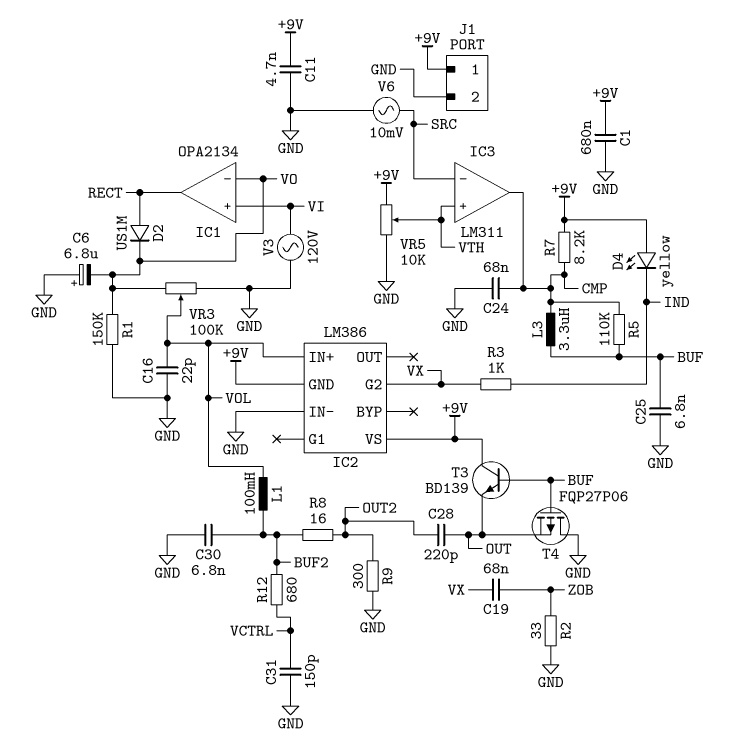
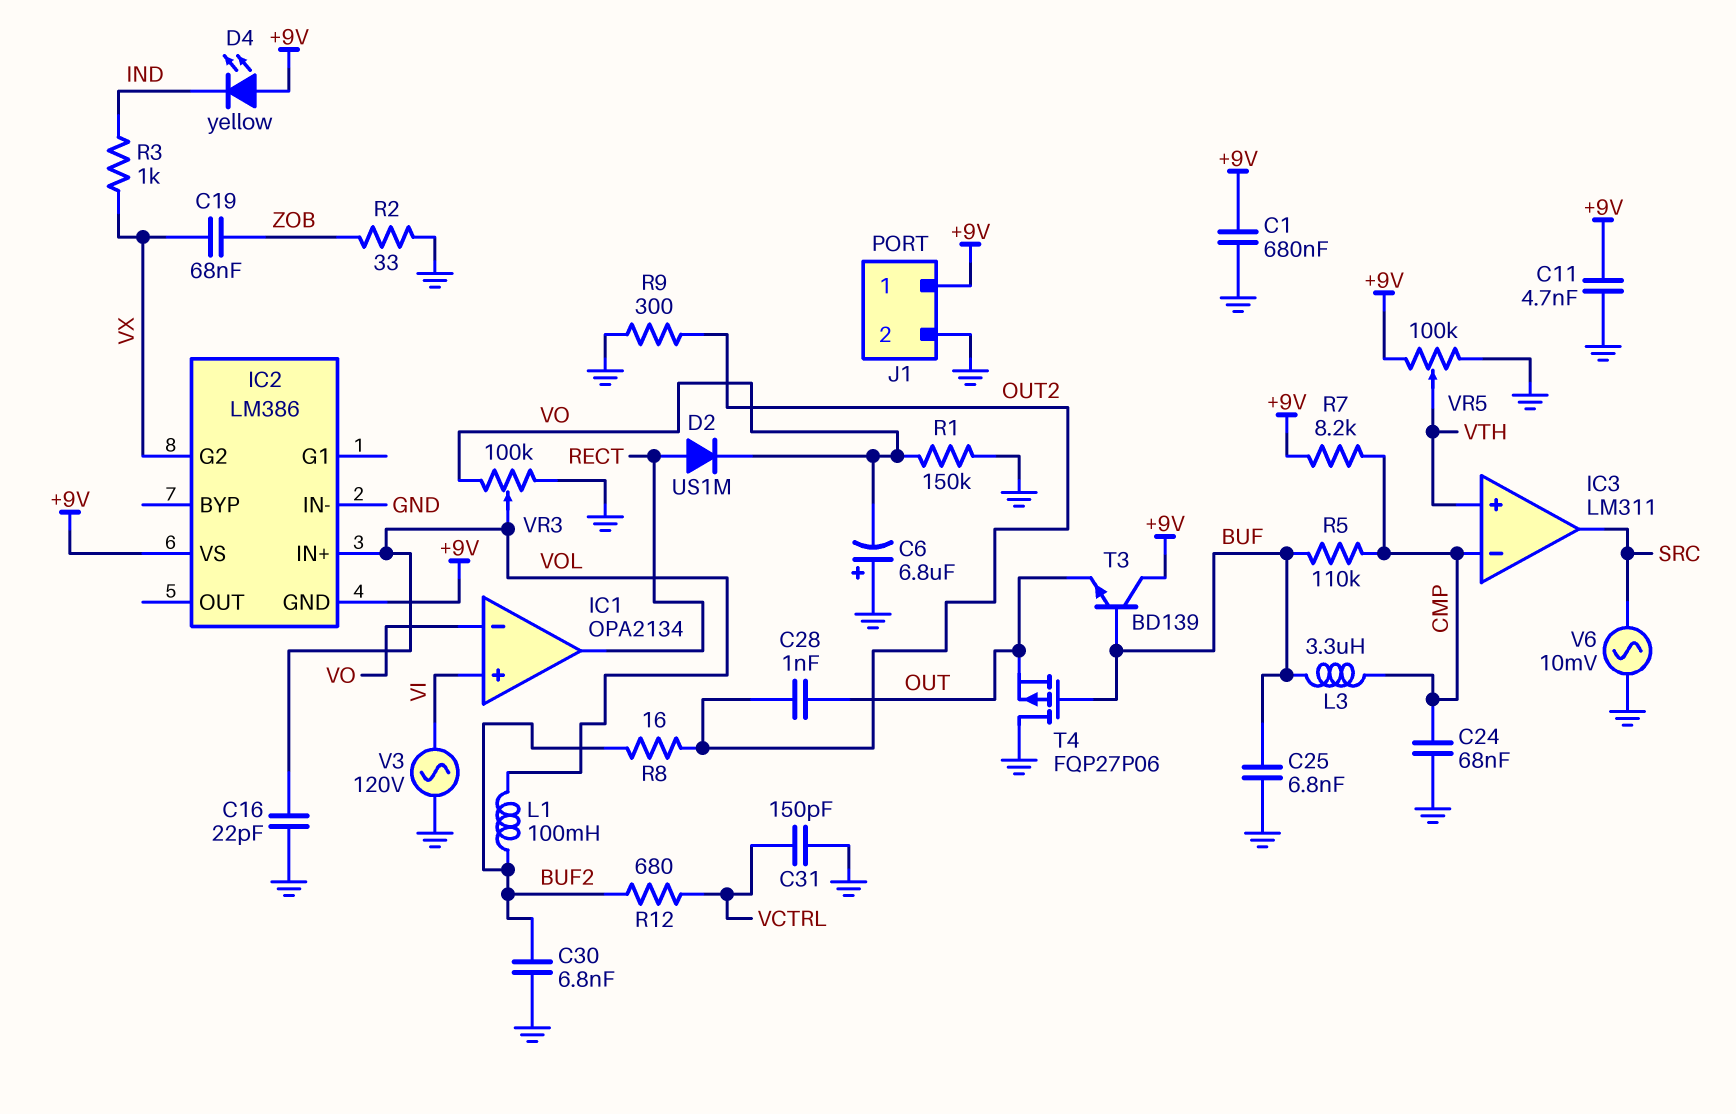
C28: 220pF (OUT, OUT2) -> 1nF (OUT, OUT2)
IC3 pin in-: SRC -> CMP
IC3 pin out: CMP -> SRC
VR5: 10k (+9V, GND, wiper VTH) -> 100k (+9V, GND, wiper VTH)

